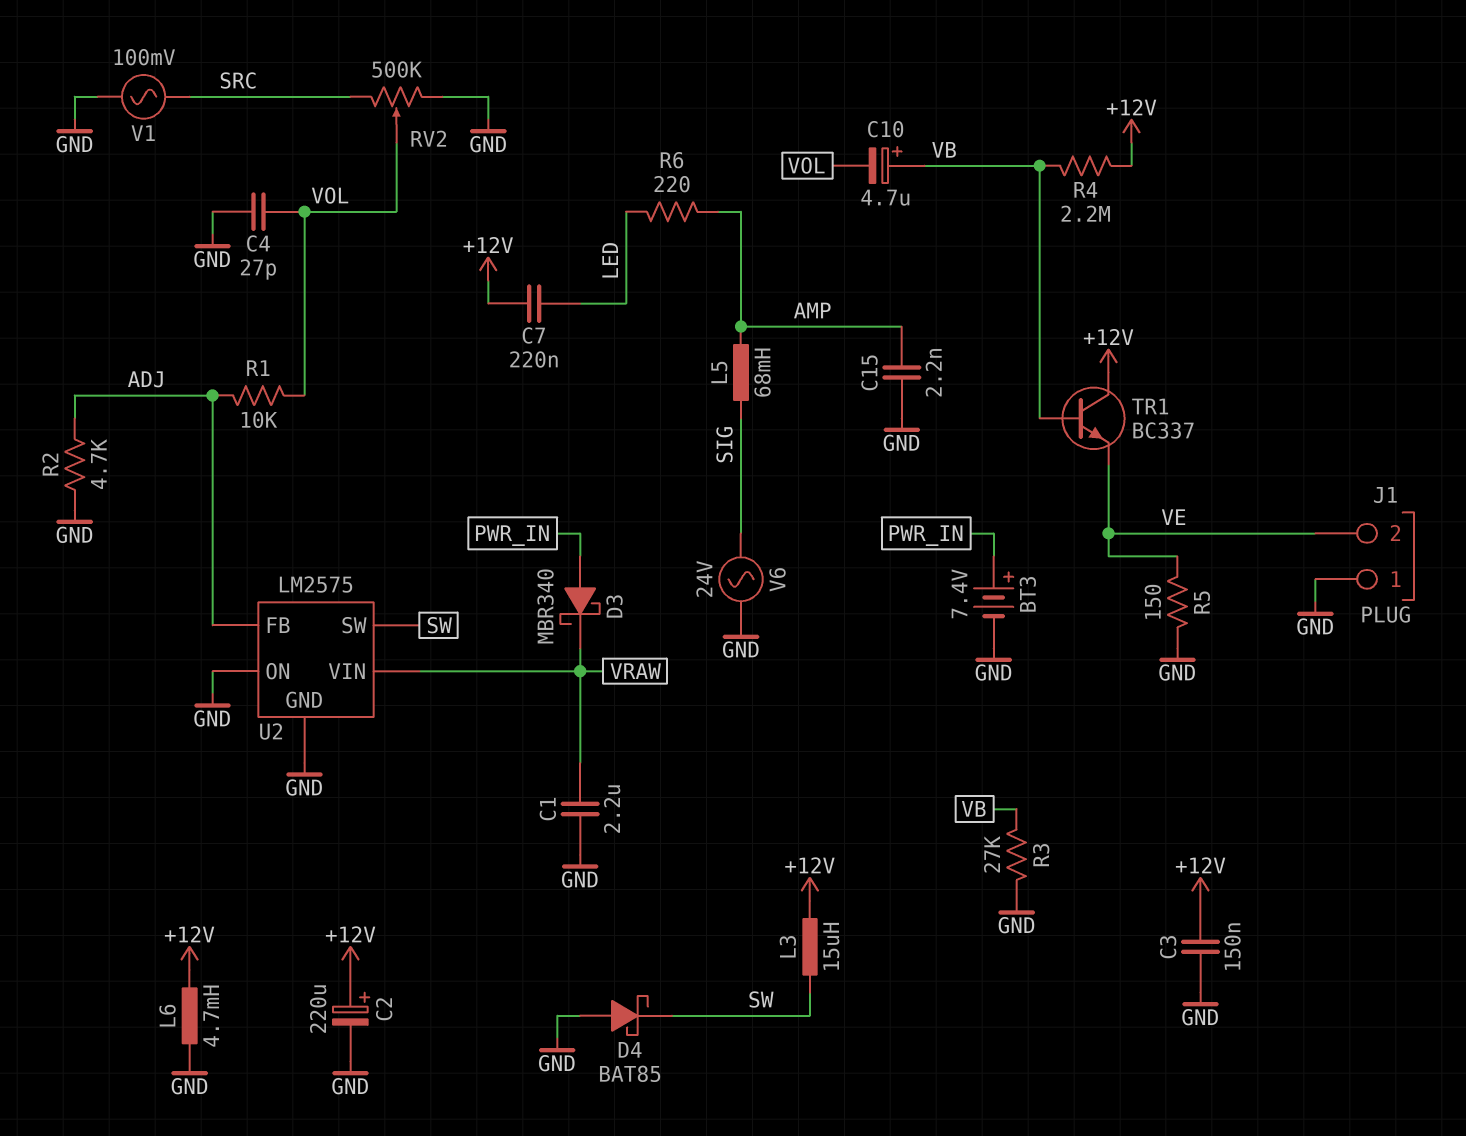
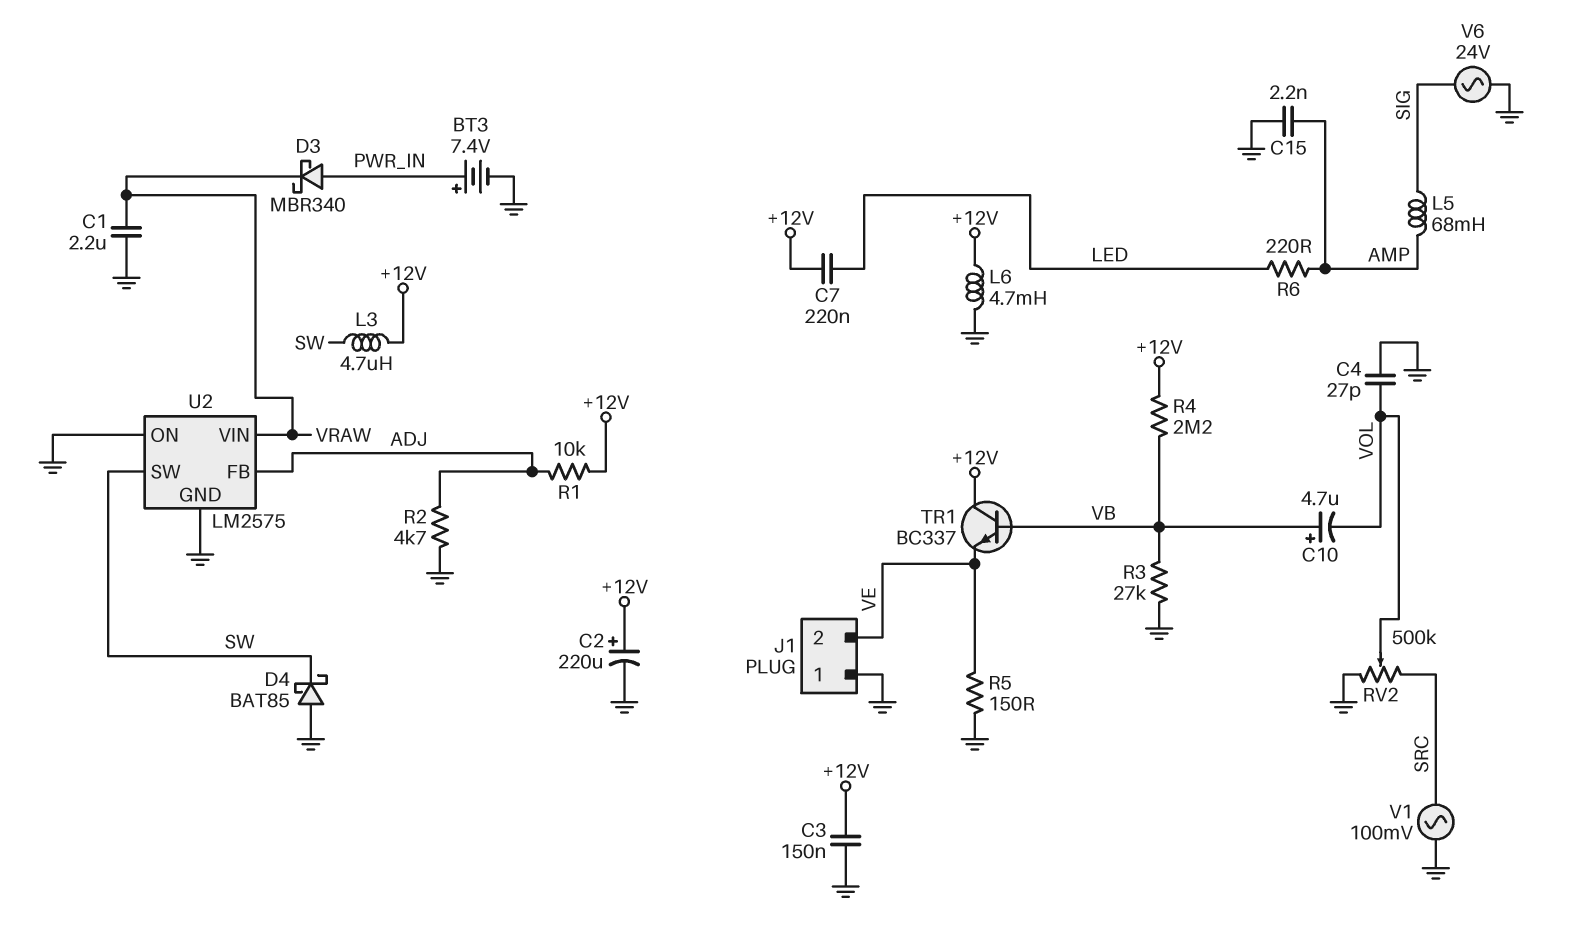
L3: 15uH (+12V, SW) -> 4.7uH (+12V, SW)
R1: 10k (ADJ, VOL) -> 10k (+12V, ADJ)

